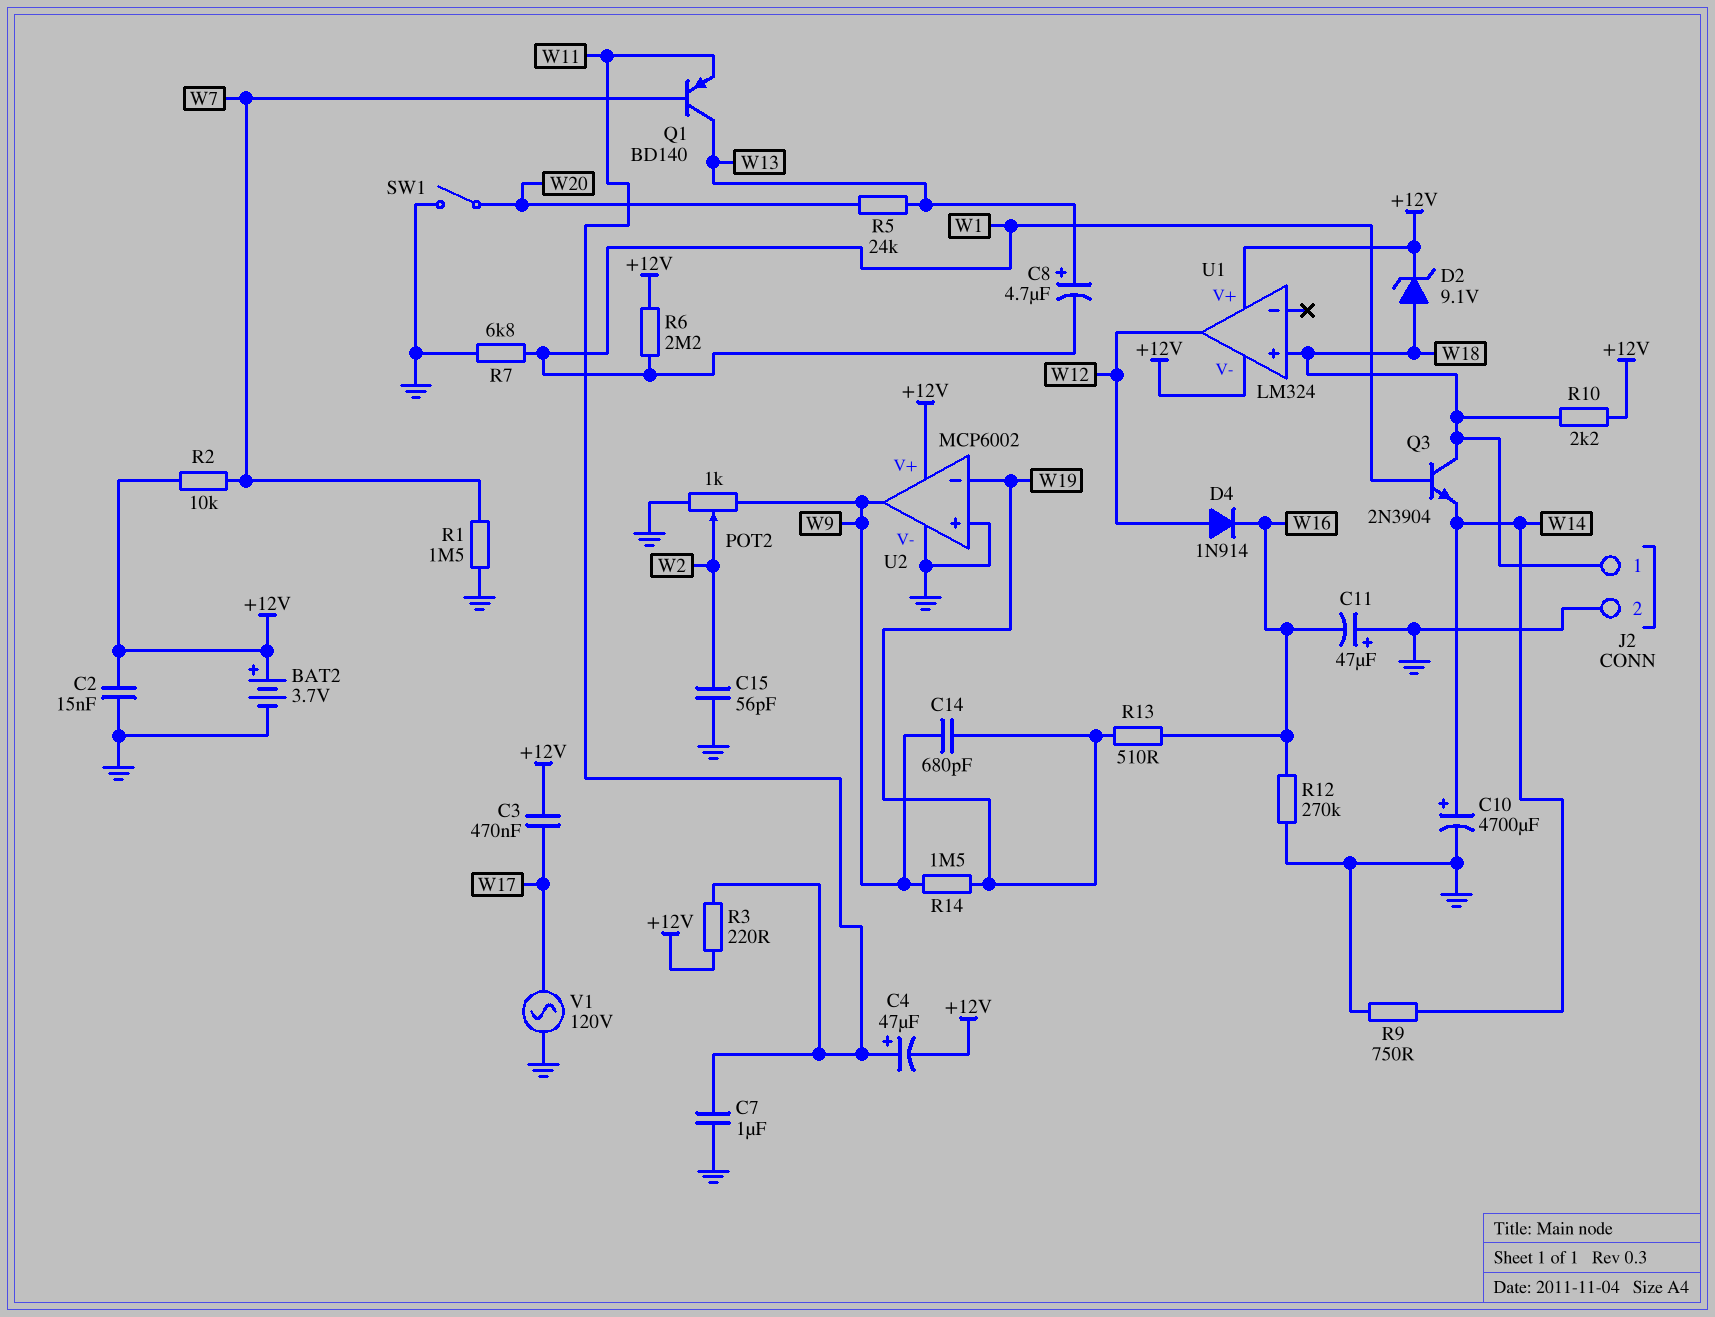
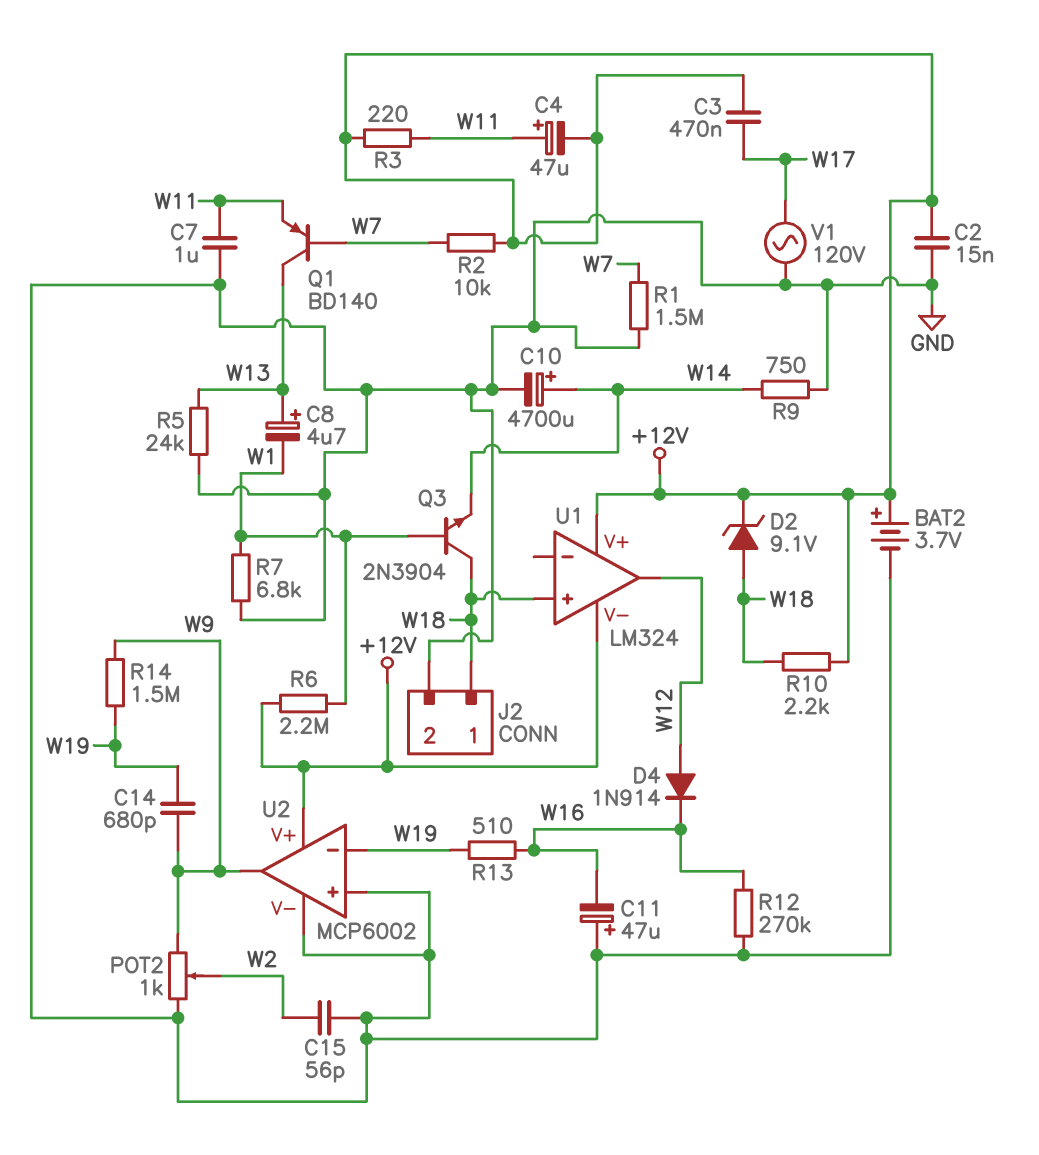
R5: 24k (W13, W20) -> 24k (GND, W13)
SW1: switch (GND, W20) -> none

